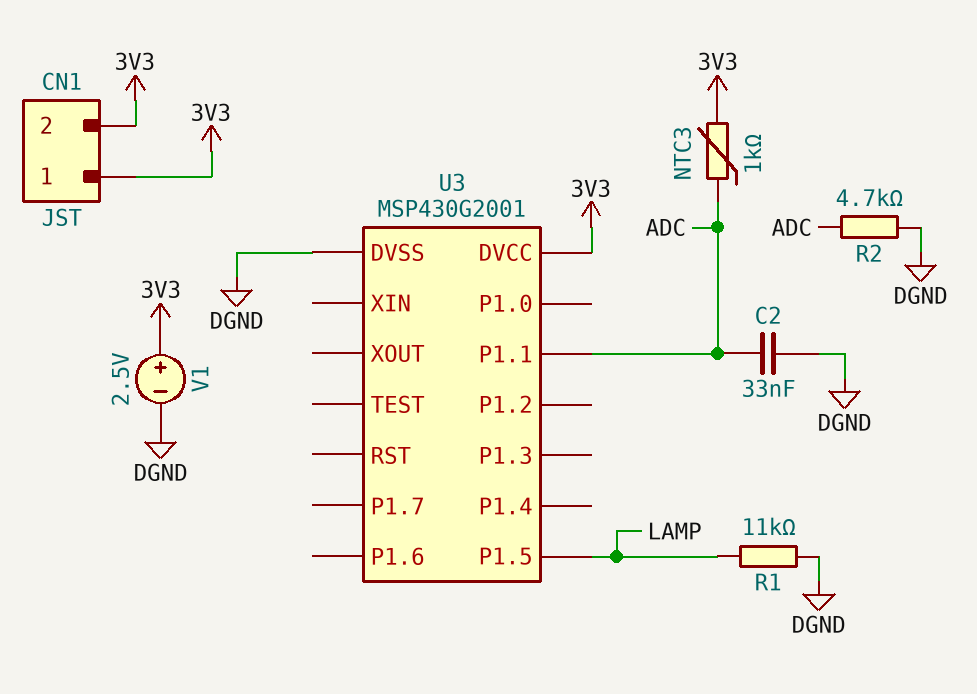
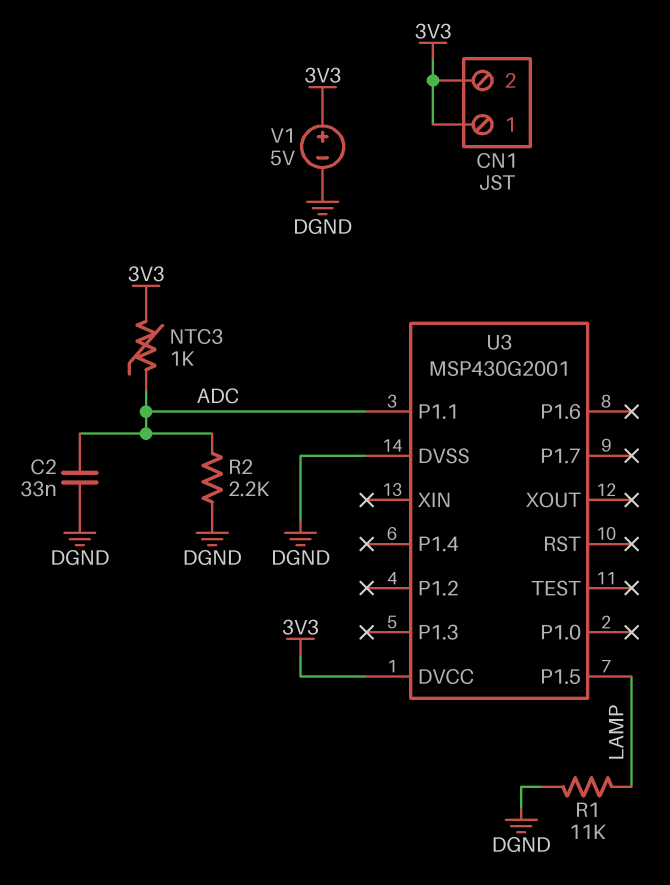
R2: 4.7k (ADC, DGND) -> 2.2k (ADC, DGND)
V1: 2.5V (plus 3V3, minus DGND) -> 5V (plus 3V3, minus DGND)

